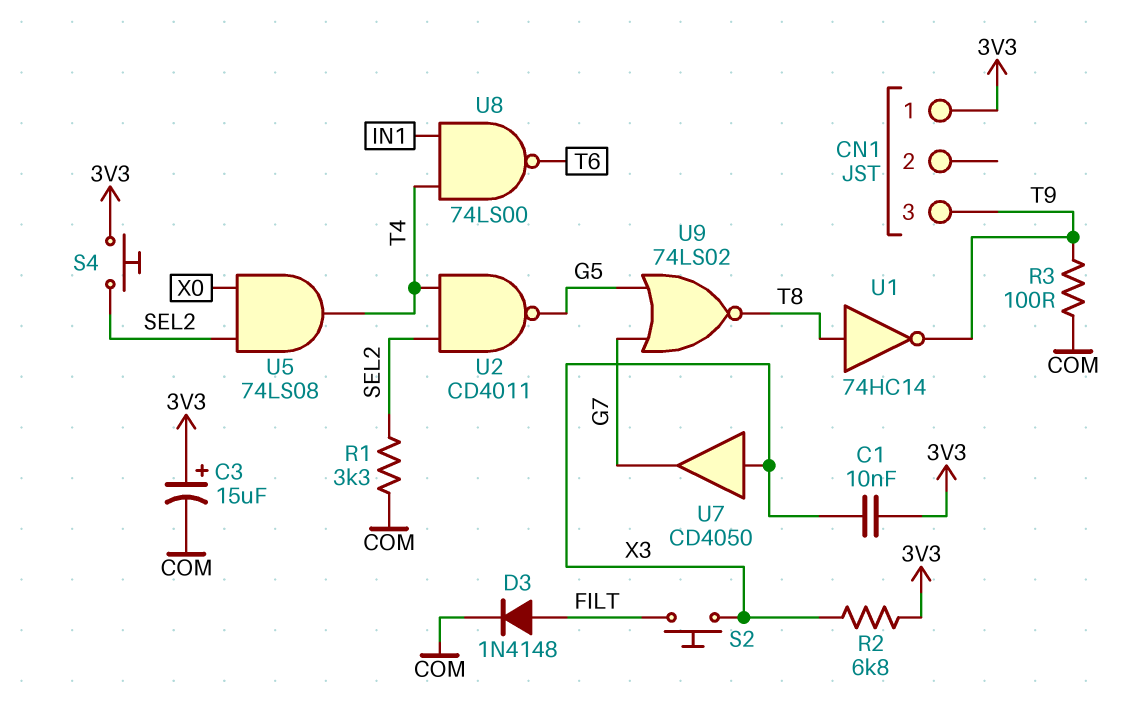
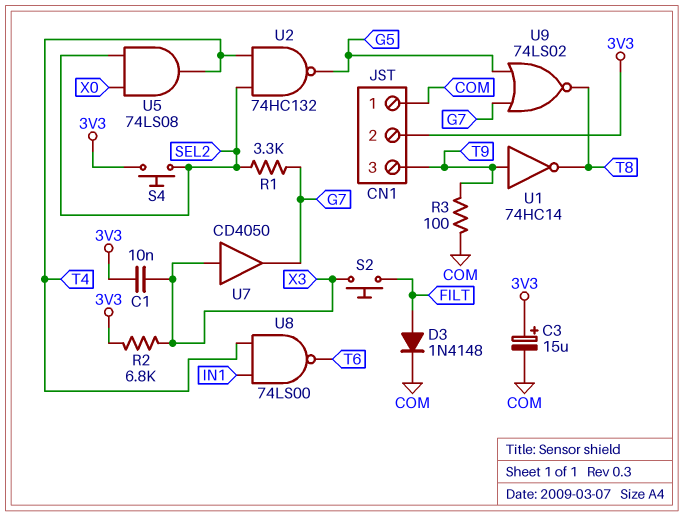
CN1 pin 1: 3V3 -> COM
CN1 pin 2: none -> 3V3
R1: 3.3k (COM, SEL2) -> 3.3k (G7, SEL2)
U1: NOT 74HC14 (in T8, out T9) -> NOT 74HC14 (in T9, out T8)
U2: NAND CD4011 (in SEL2, in T4, out G5) -> NAND 74HC132 (in SEL2, in T4, out G5)

